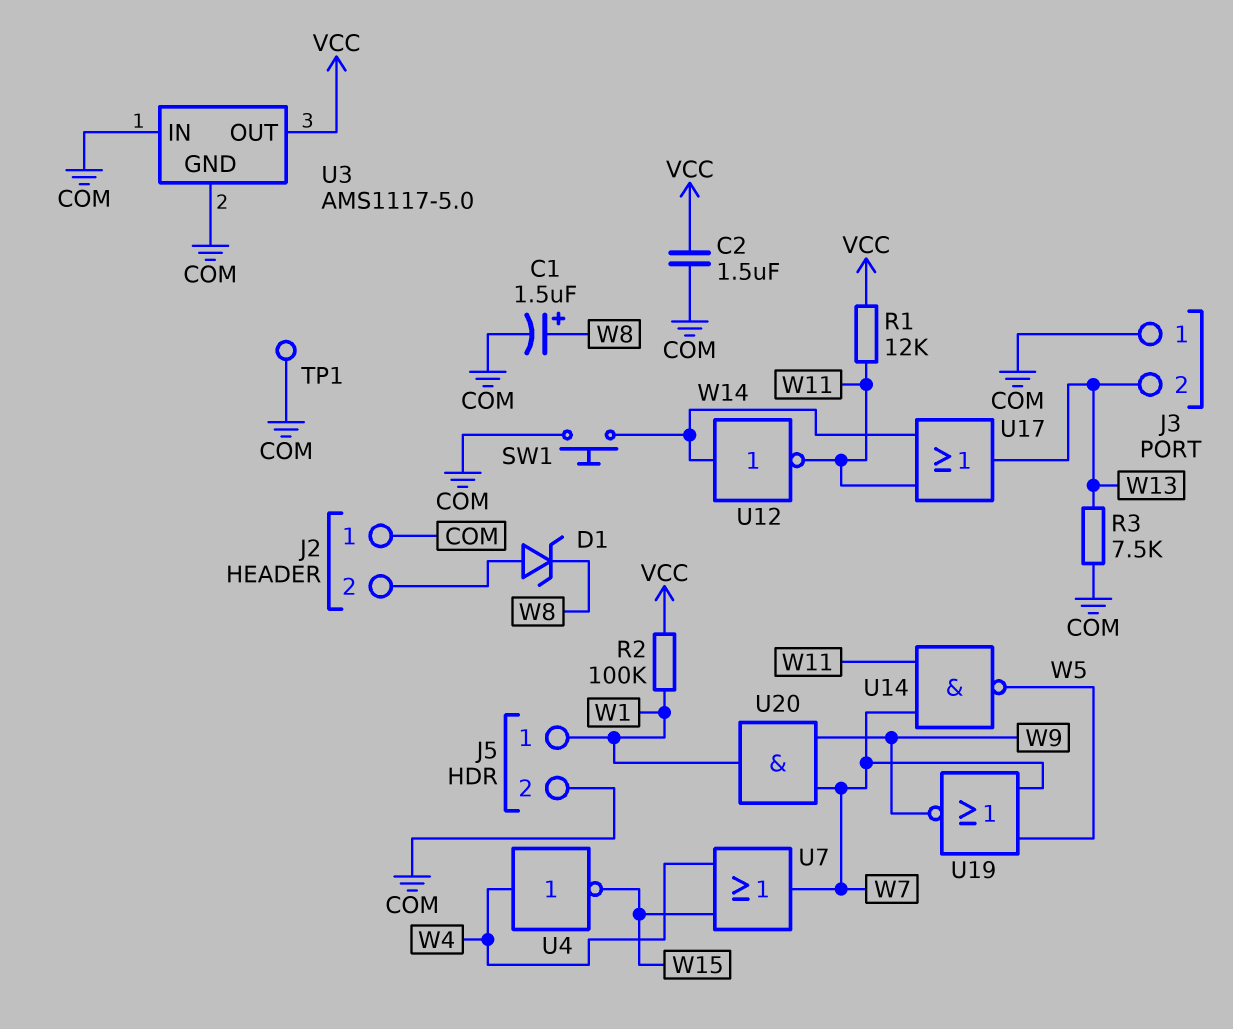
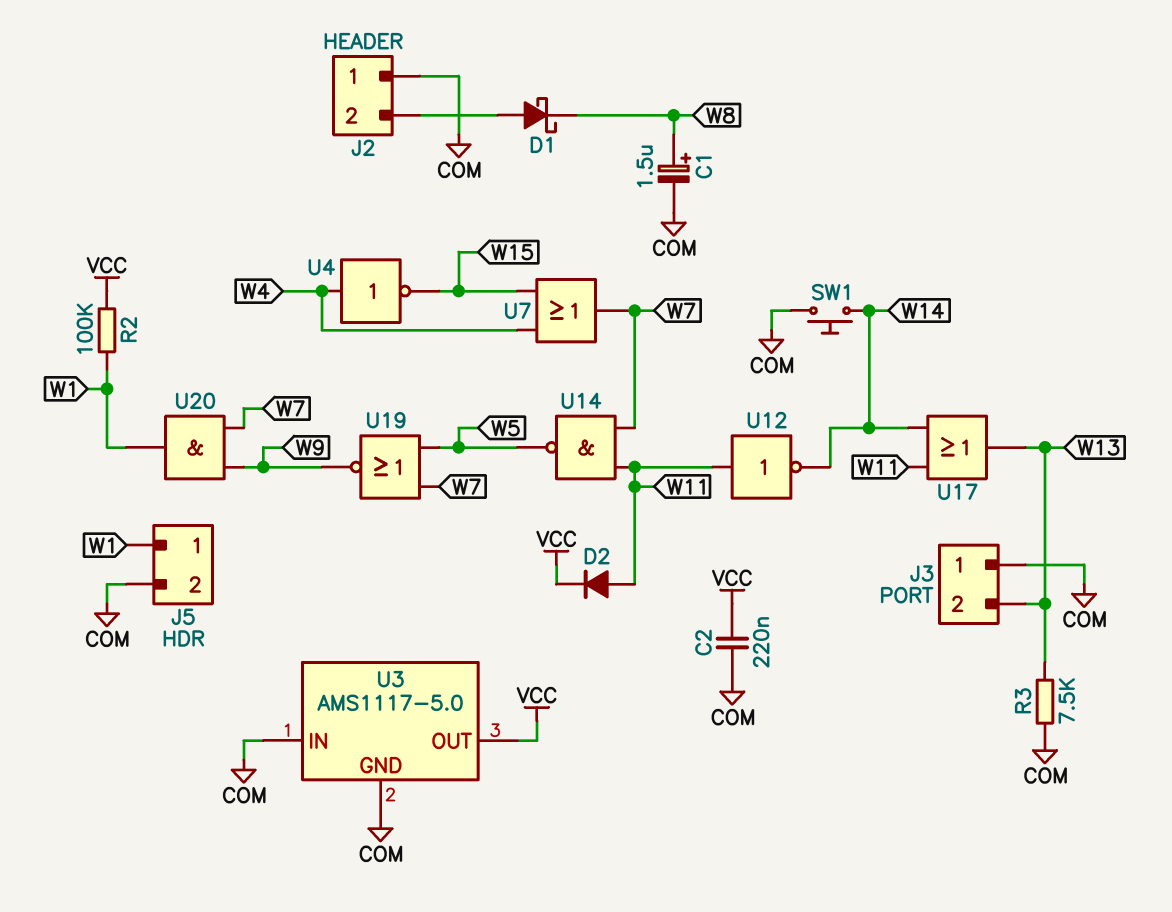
C2: 1.5uF (COM, VCC) -> 220nF (COM, VCC)
D1: zener (A J2/2, K W8) -> schottky (A J2/2, K W8)
D2: none -> diode (A W11, K VCC)
R1: 12k (VCC, W11) -> none
TP1: test point (COM) -> none
U12: NOT (in W14, out W11) -> NOT (in W11, out W14)

